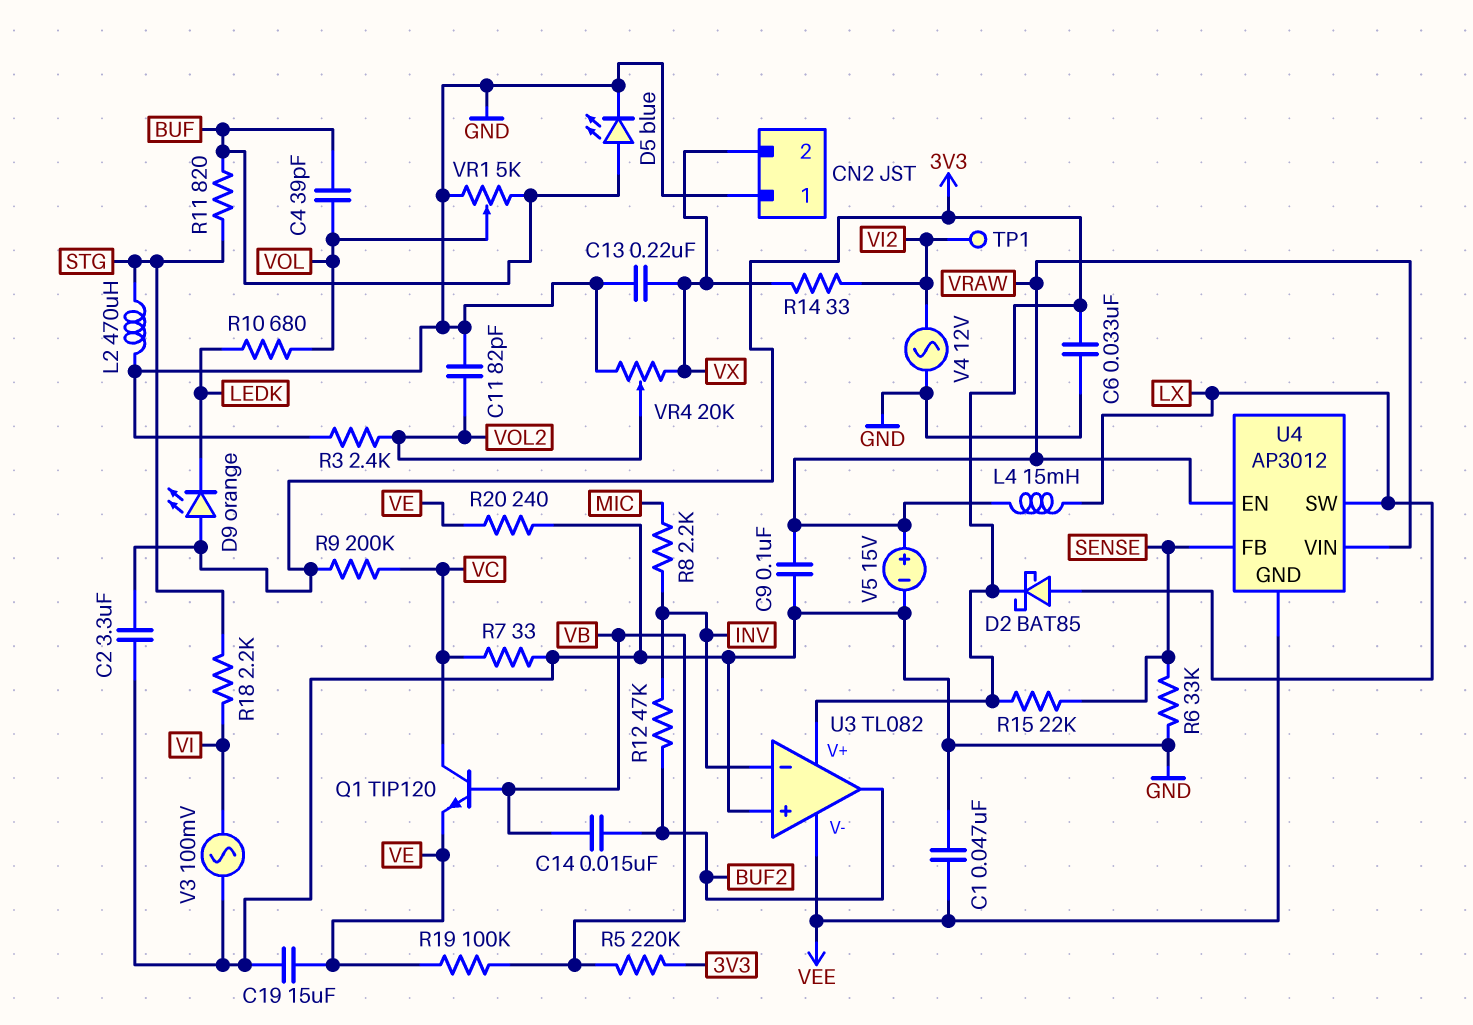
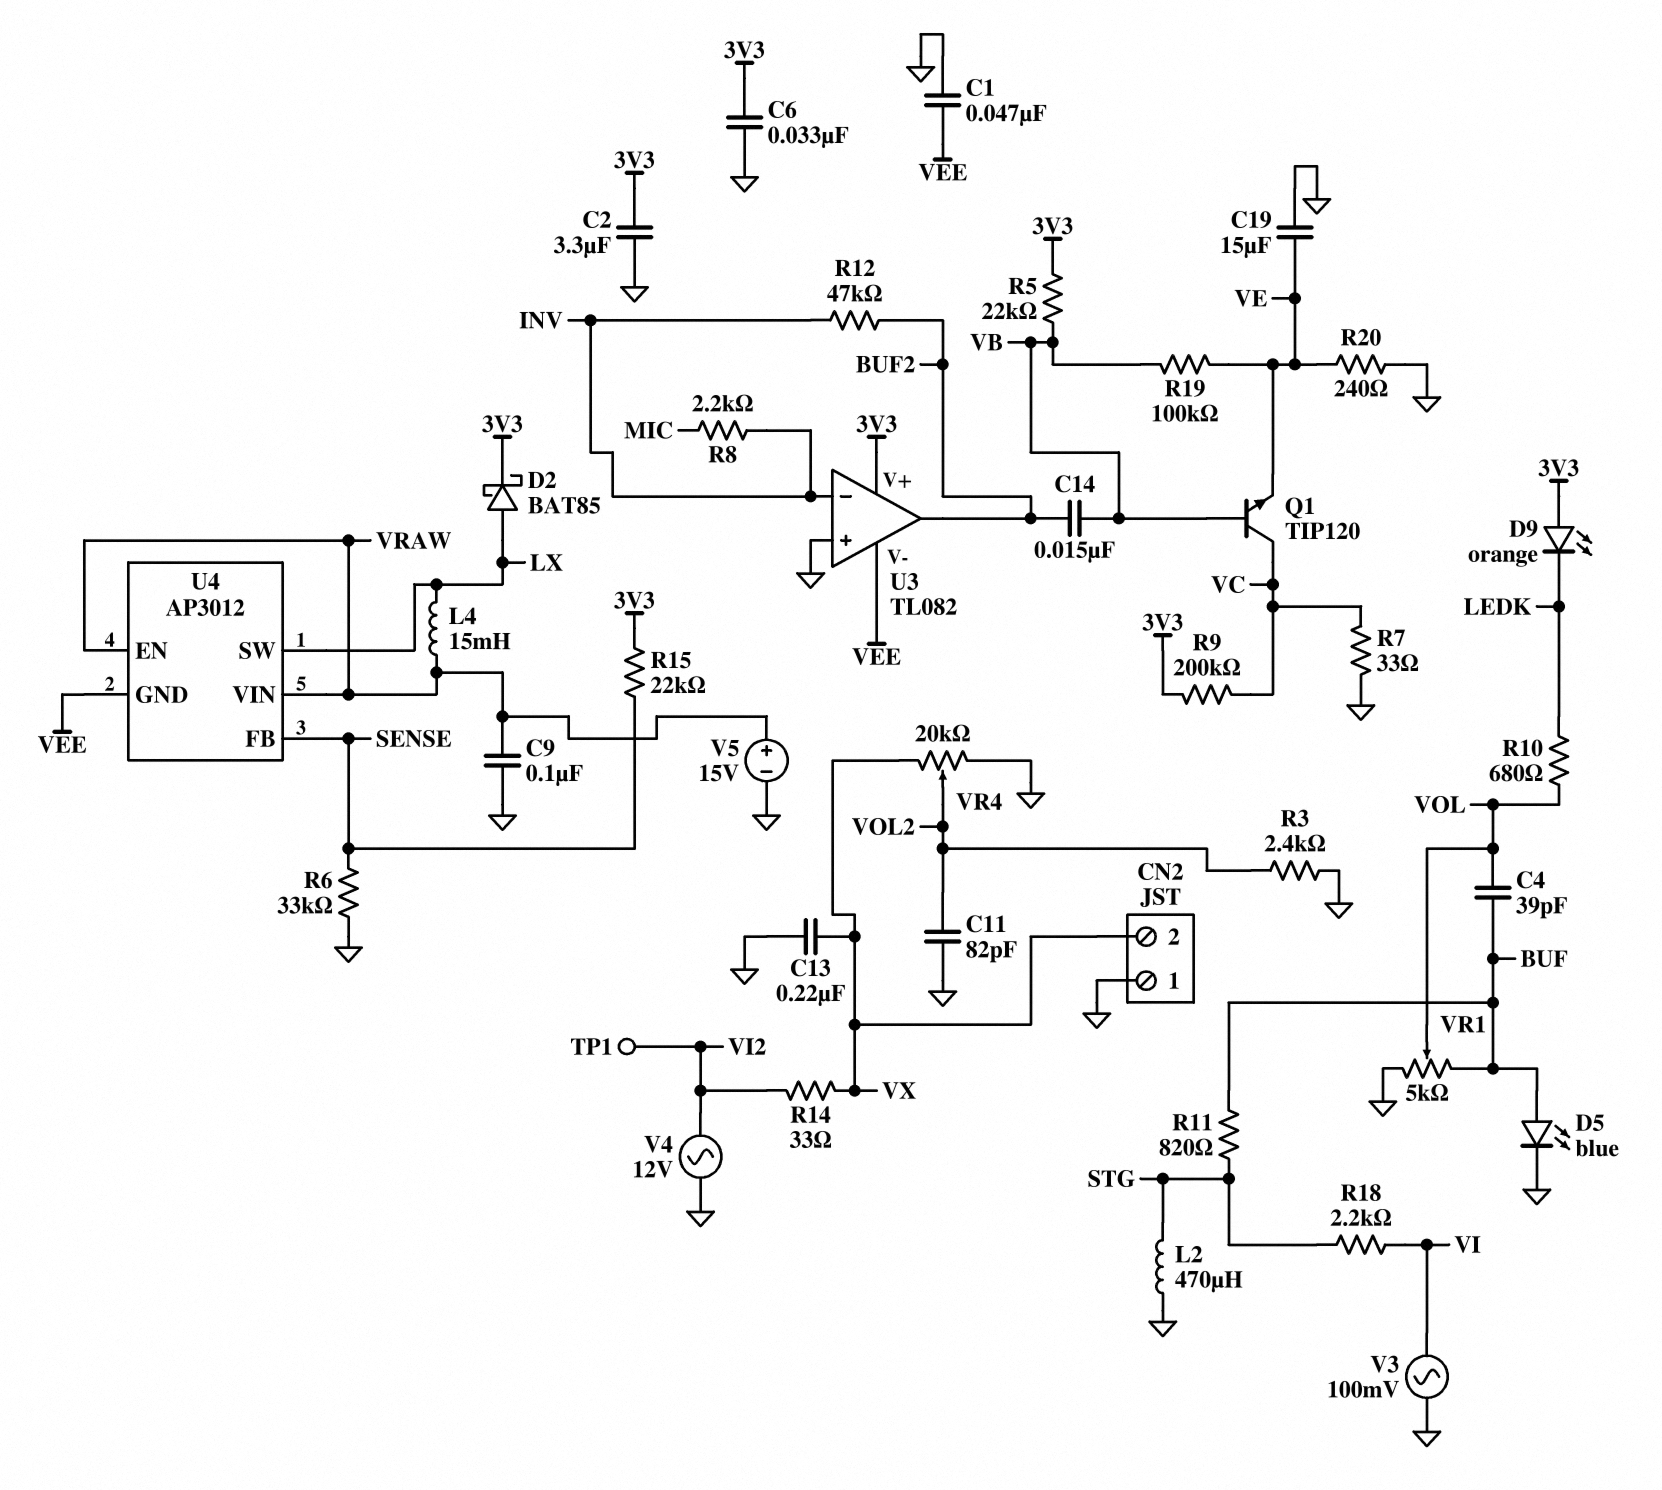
R5: 220k (3V3, VB) -> 22k (3V3, VB)

